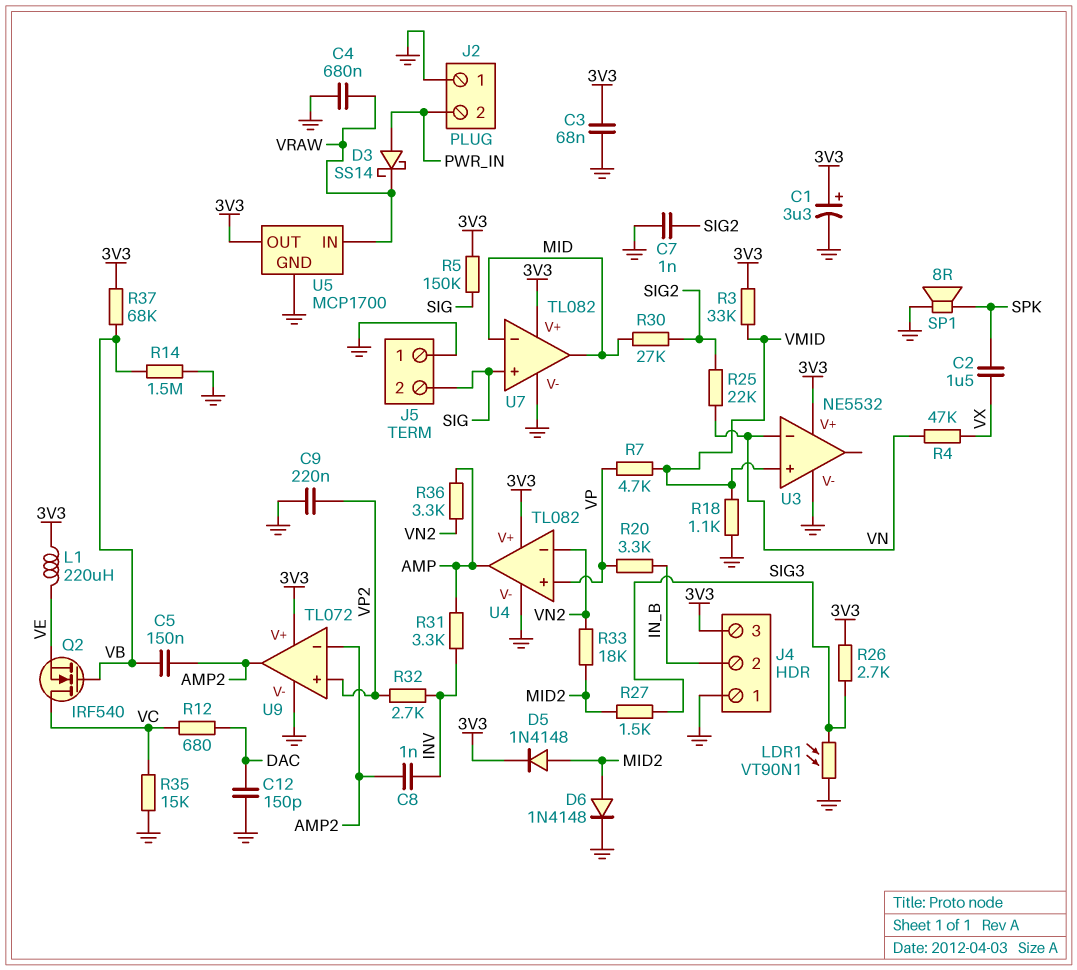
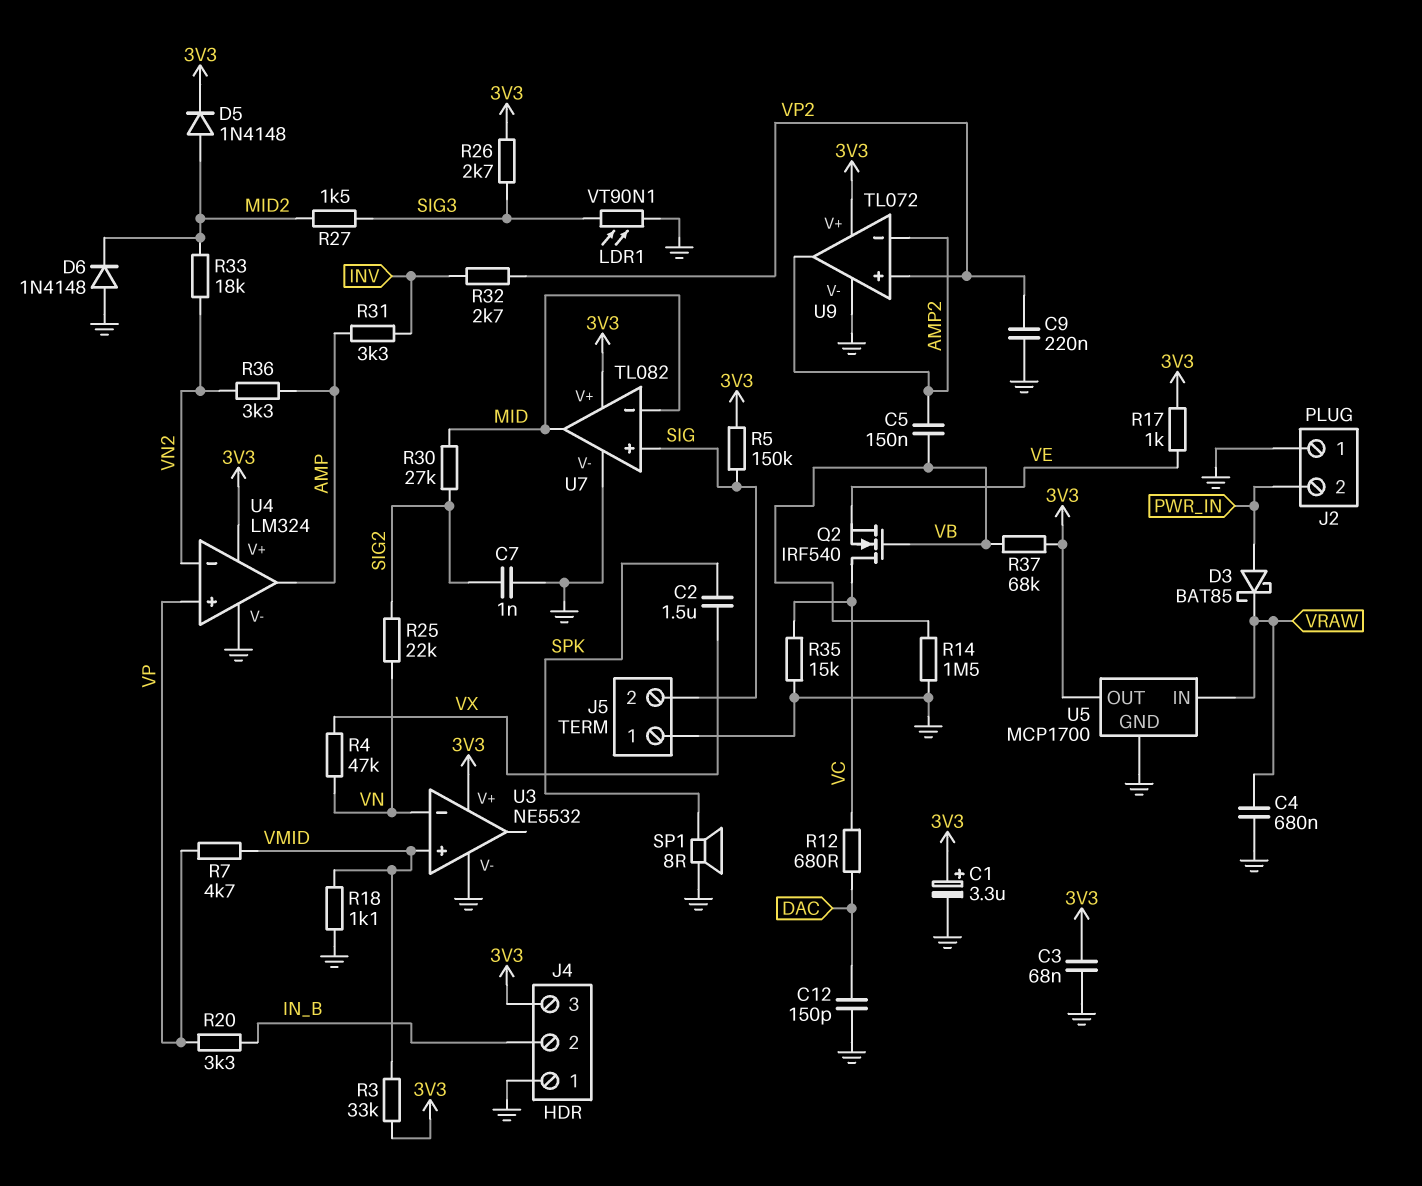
C8: 1nF (AMP2, INV) -> none
D3: schottky SS14 (A PWR_IN, K VRAW) -> schottky BAT85 (A PWR_IN, K VRAW)
D6: diode 1N4148 (A MID2, K GND) -> diode 1N4148 (A GND, K MID2)
L1: 220uH (3V3, VE) -> none
R17: none -> 1k (3V3, VE)
U4: TL082 -> LM324

